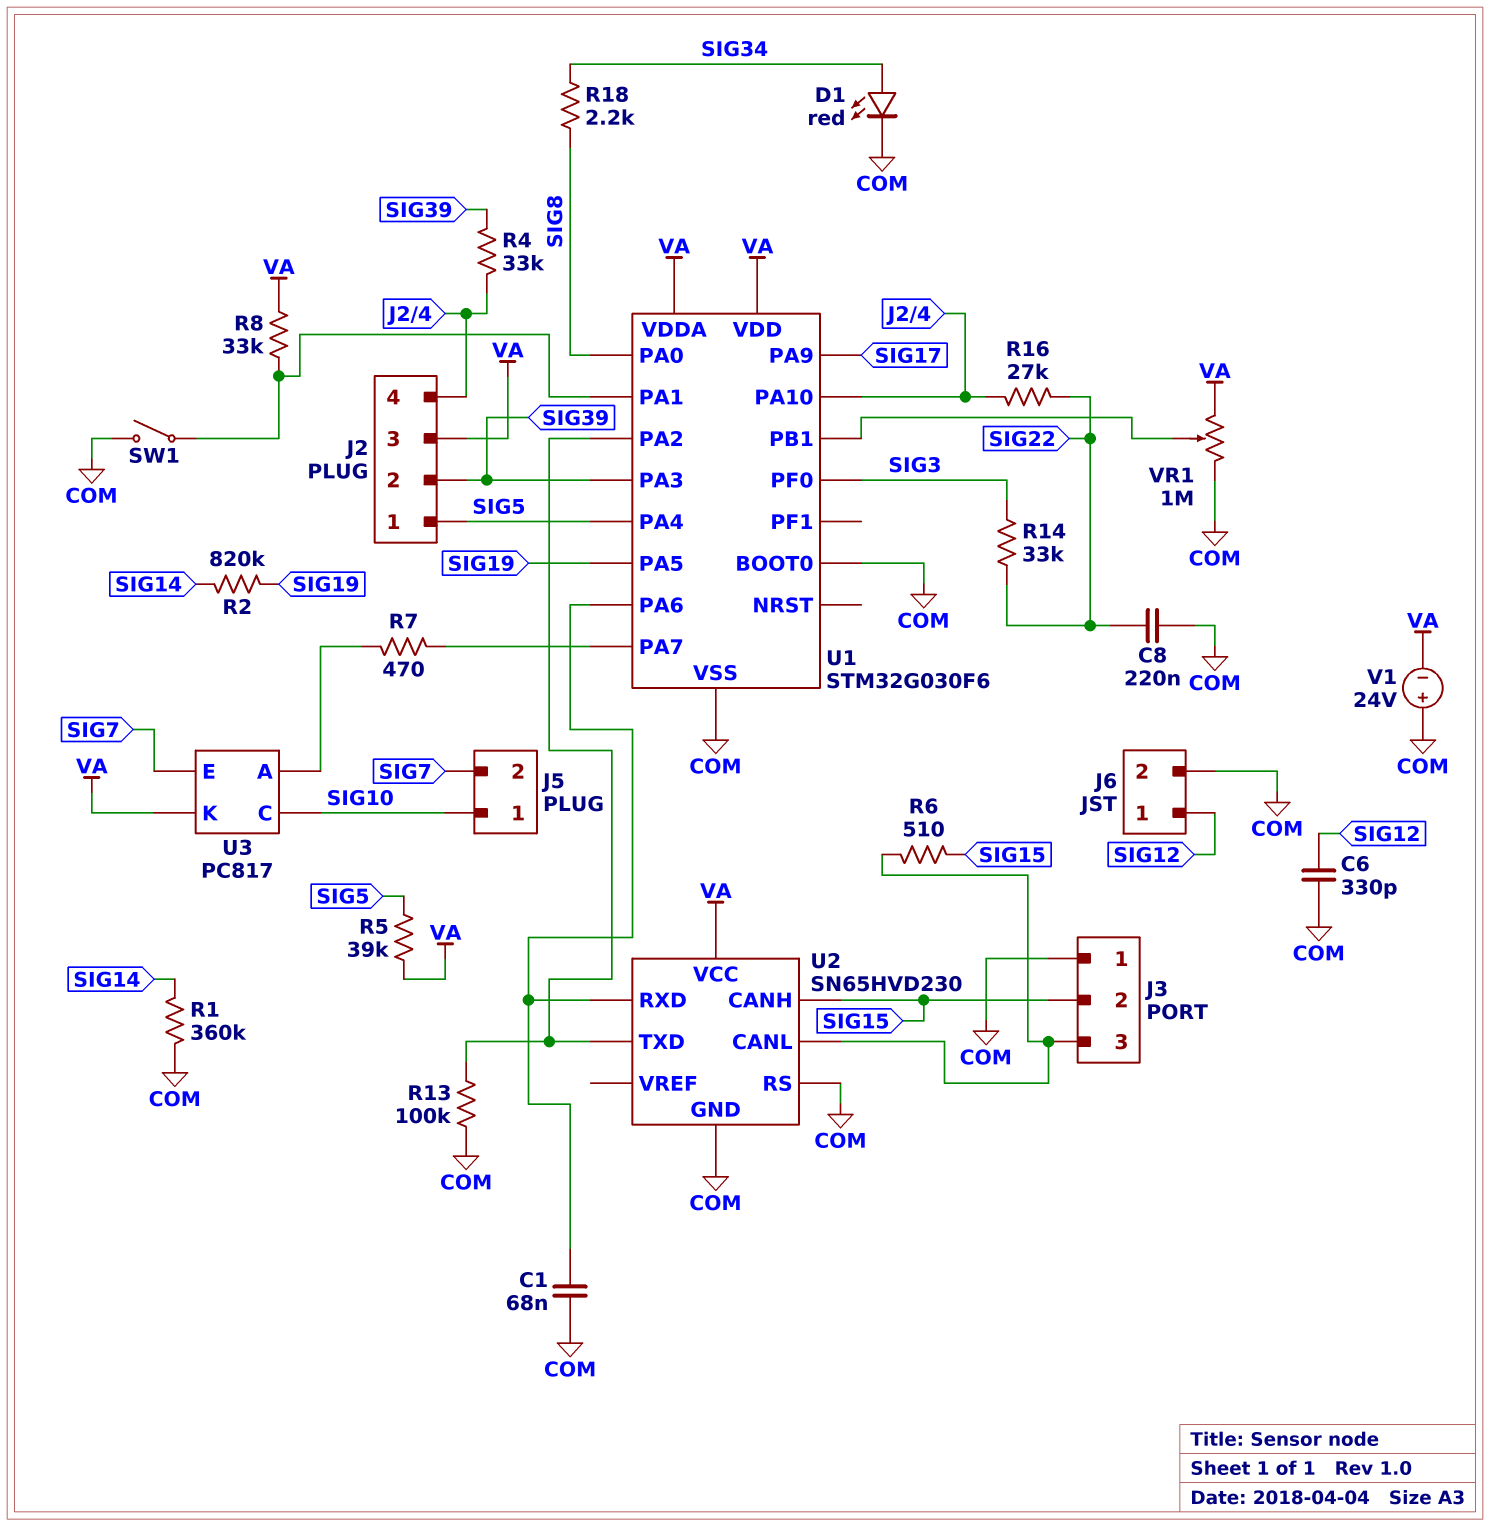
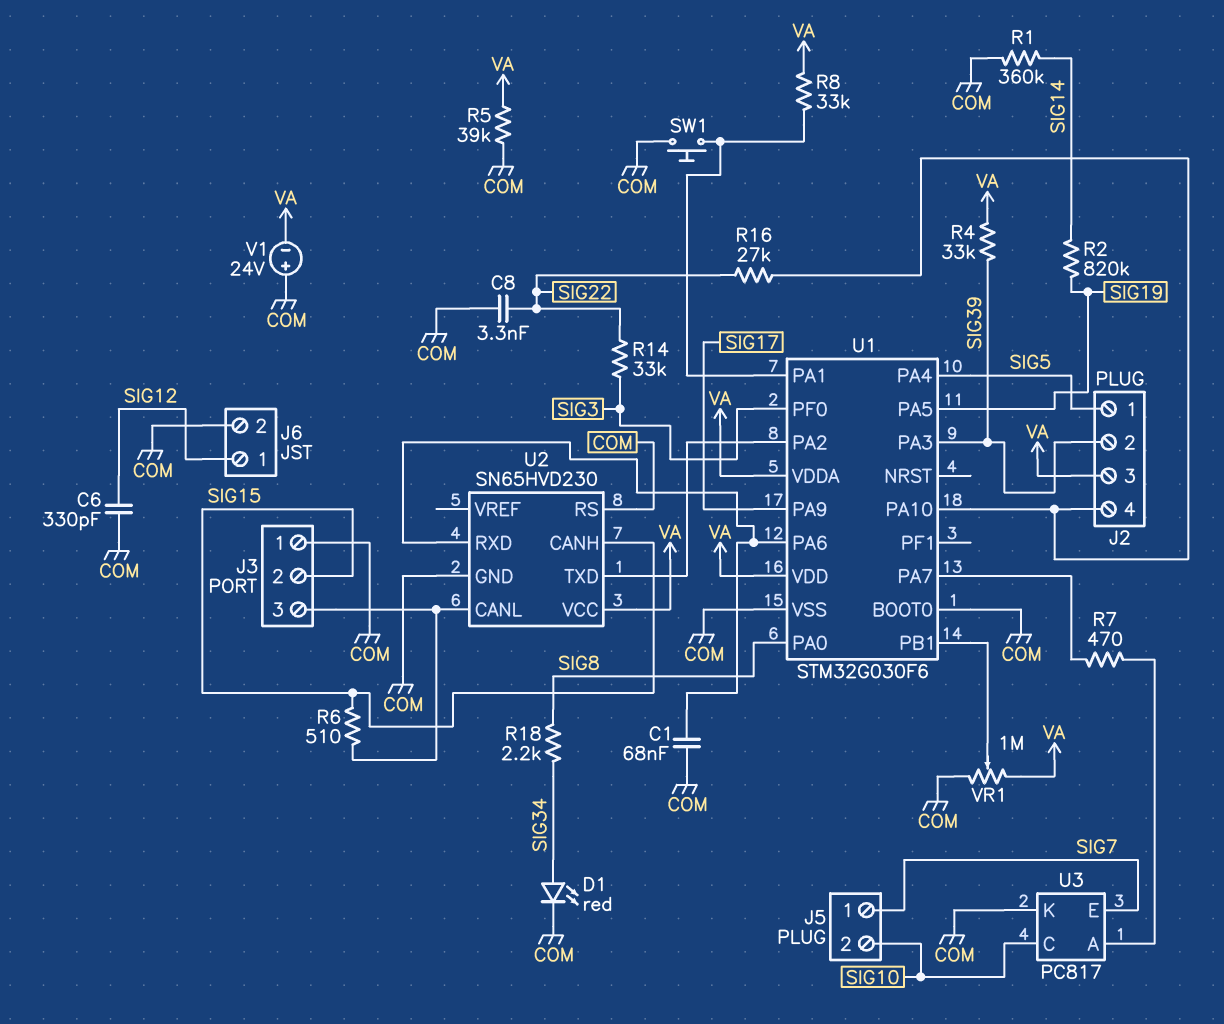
C8: 220nF (COM, SIG22) -> 3.3nF (COM, SIG22)
J5 pin 1: SIG10 -> SIG7
J5 pin 2: SIG7 -> SIG10
R4: 33k (J2/4, SIG39) -> 33k (SIG39, VA)
R5: 39k (SIG5, VA) -> 39k (COM, VA)
R13: 100k (COM, U1/PA2) -> none
SW1: switch (COM, U1/PA1) -> button (COM, U1/PA1)
U3 pin K: VA -> COM

